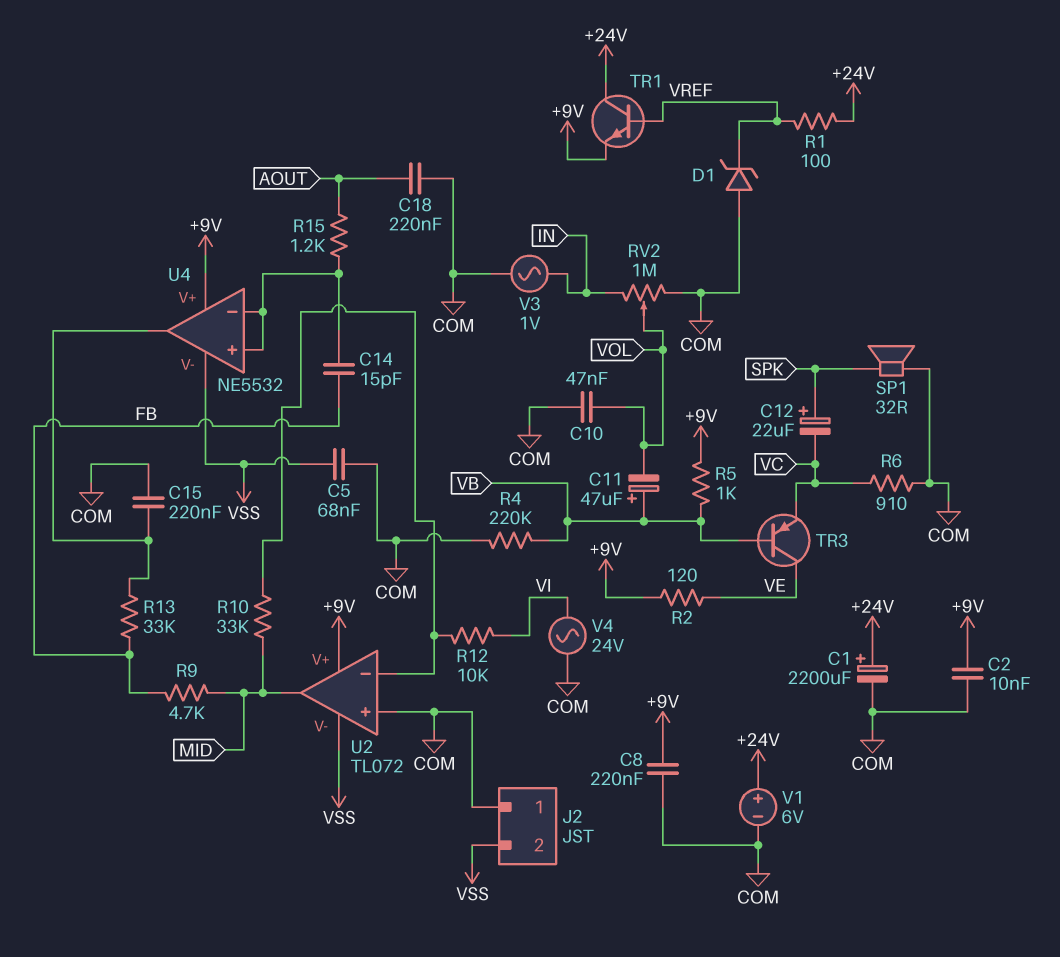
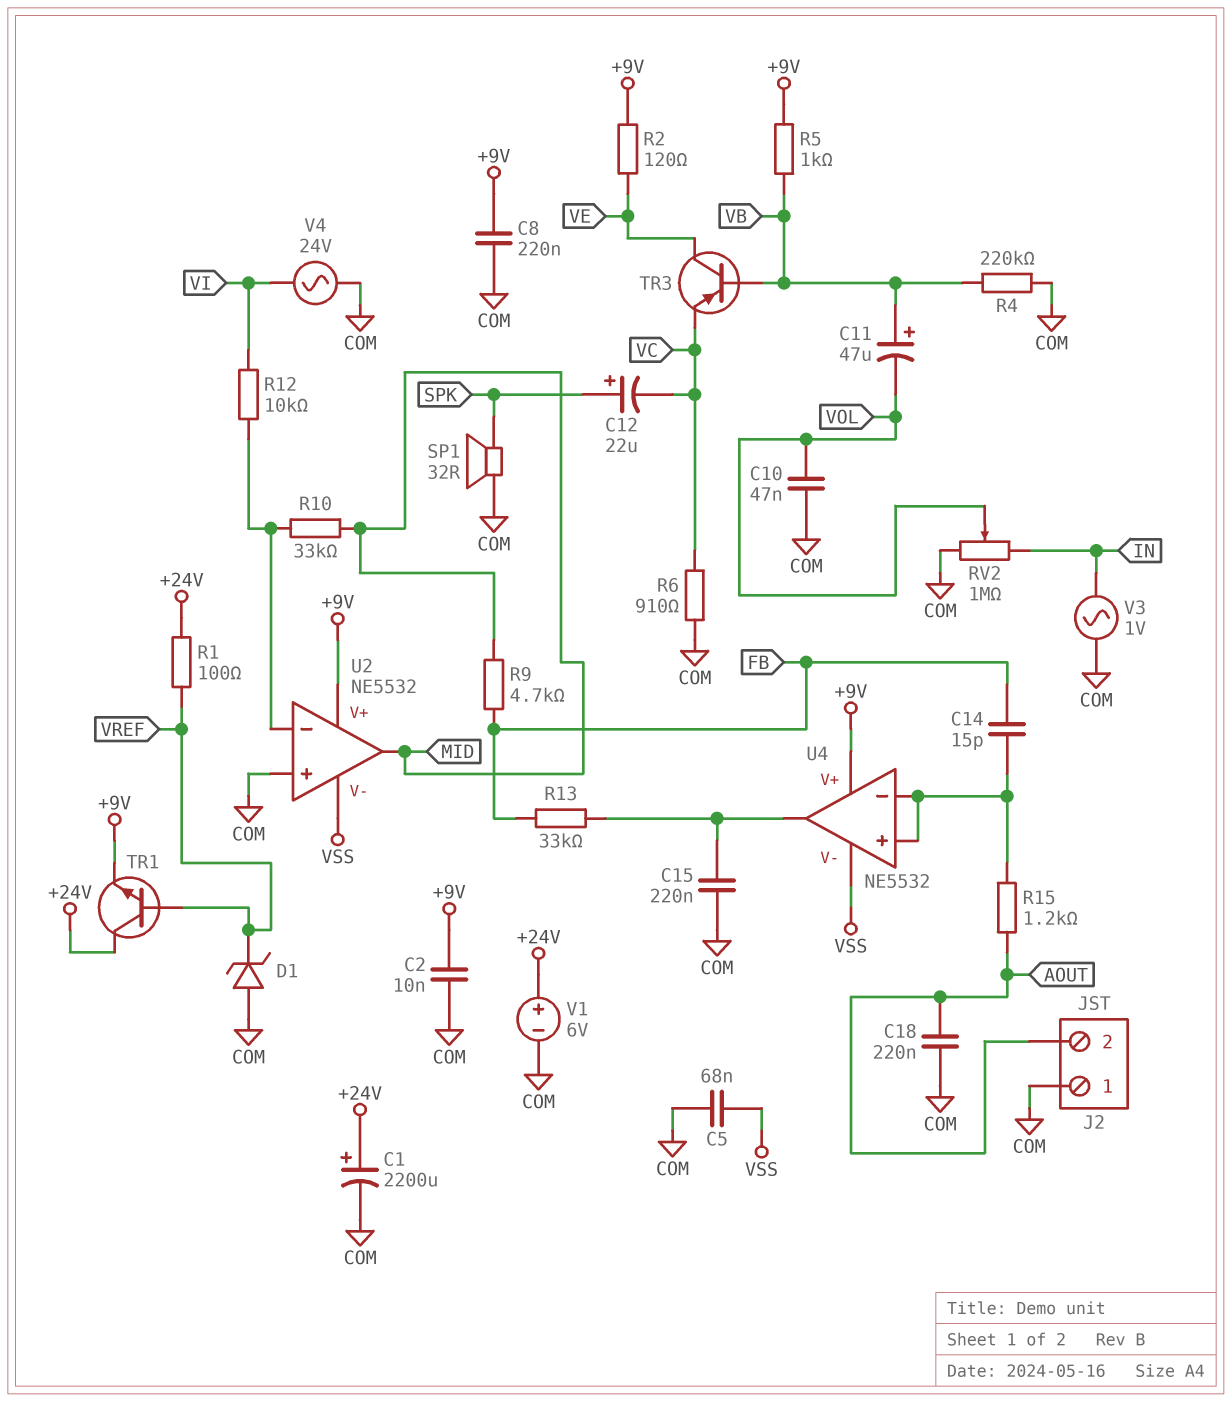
J2 pin 2: VSS -> AOUT
U2: TL072 -> NE5532

